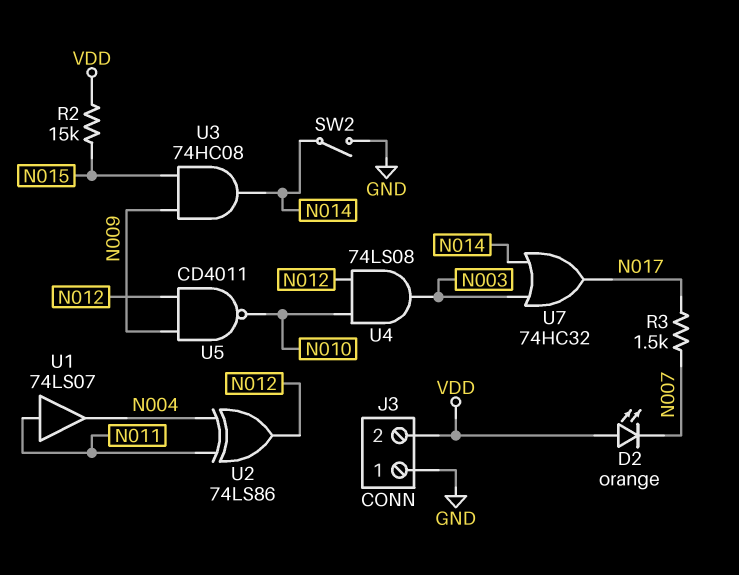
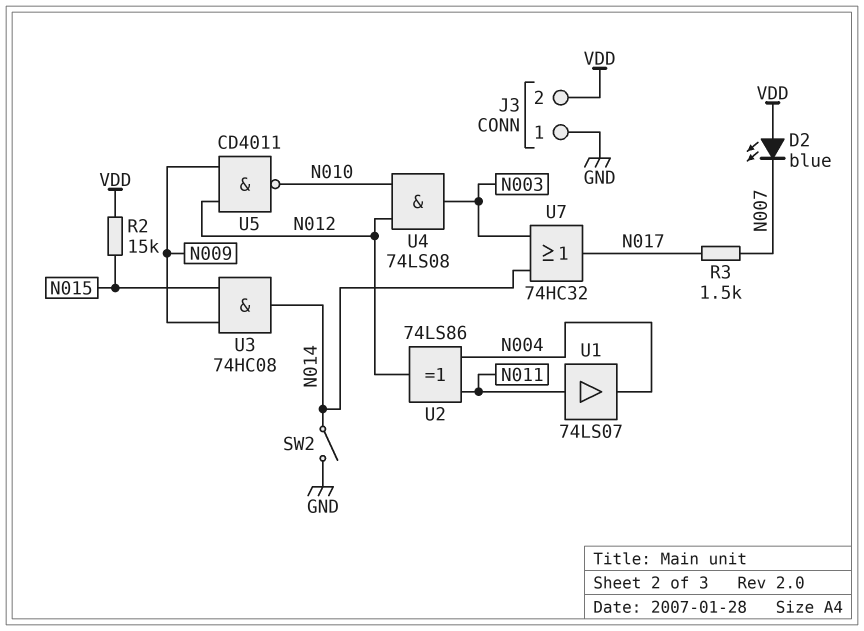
D2: LED orange (A VDD, K N007) -> LED blue (A VDD, K N007)

